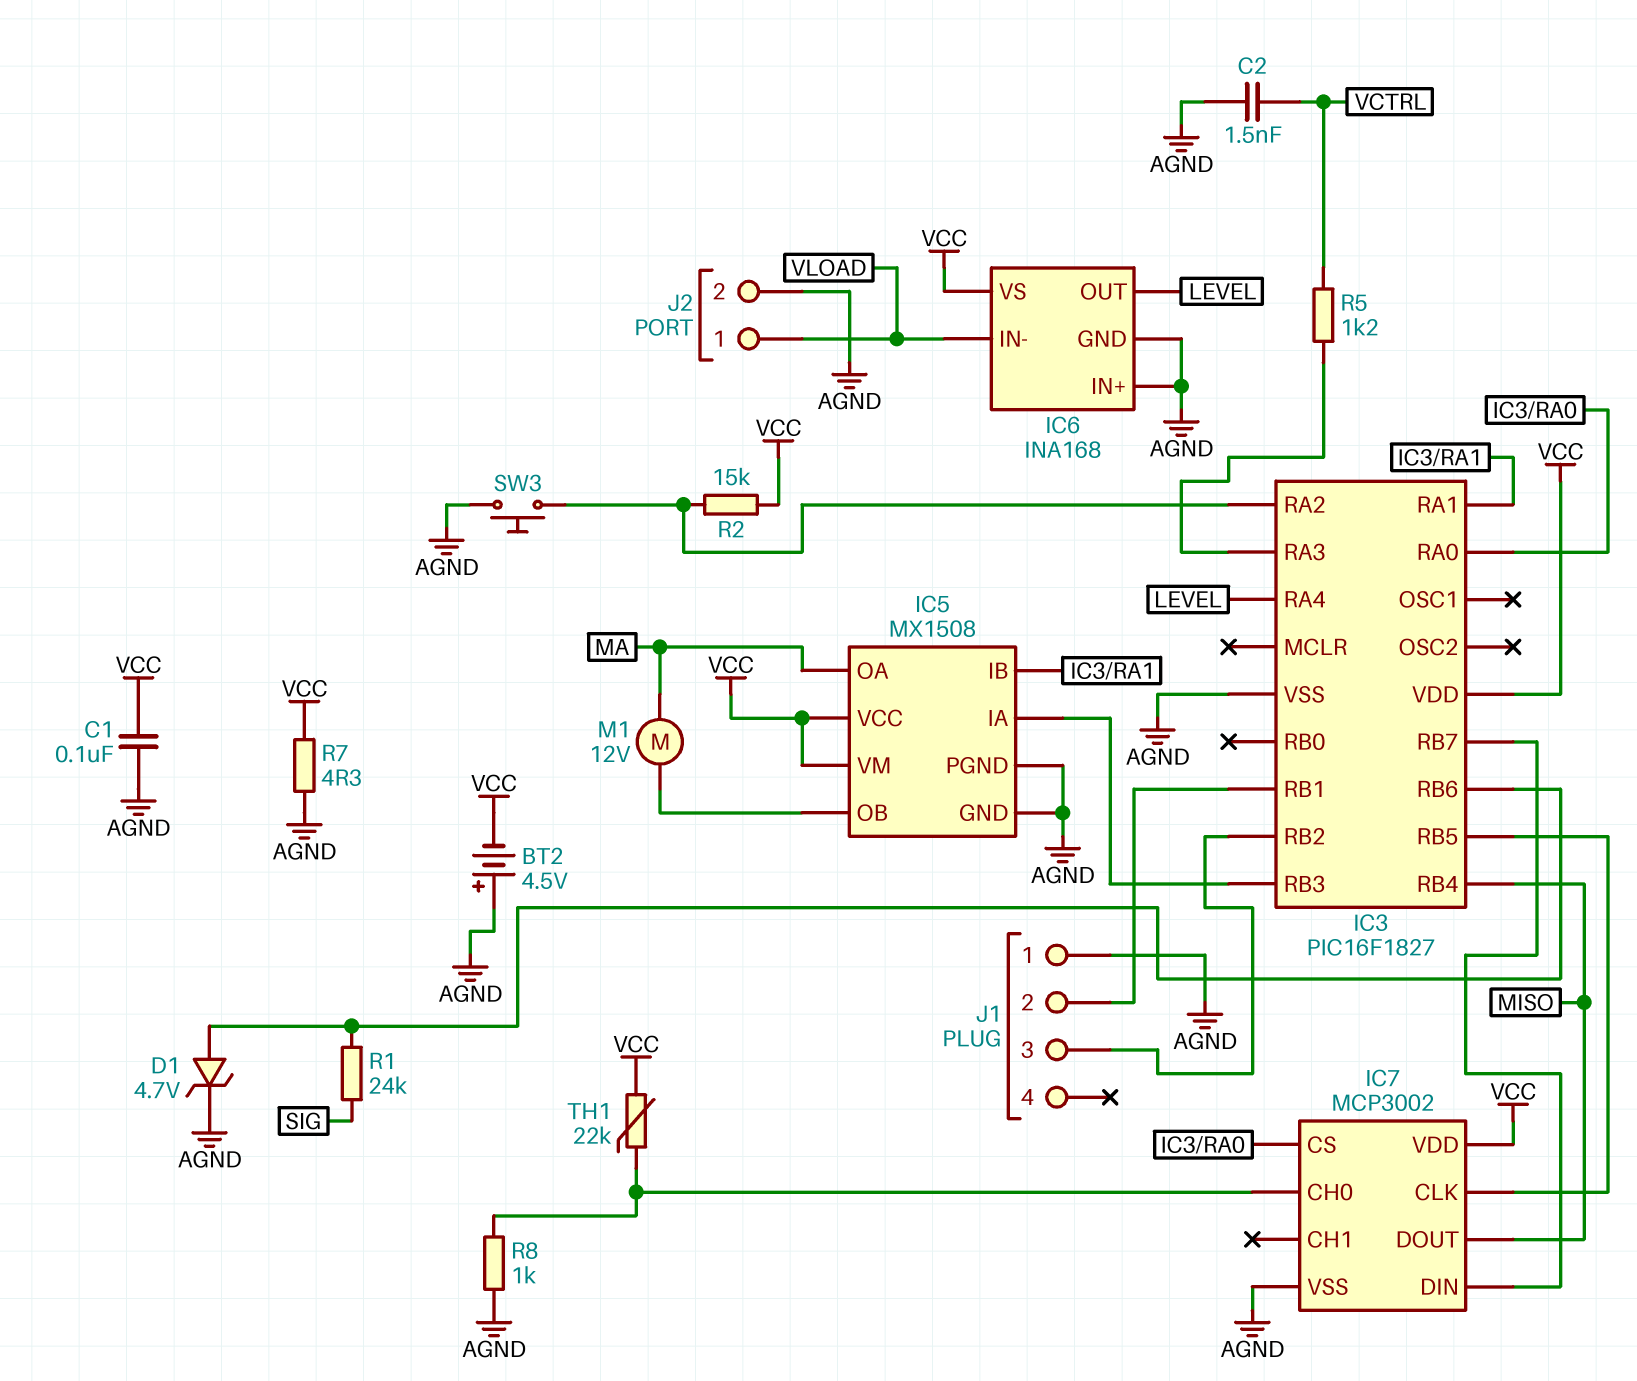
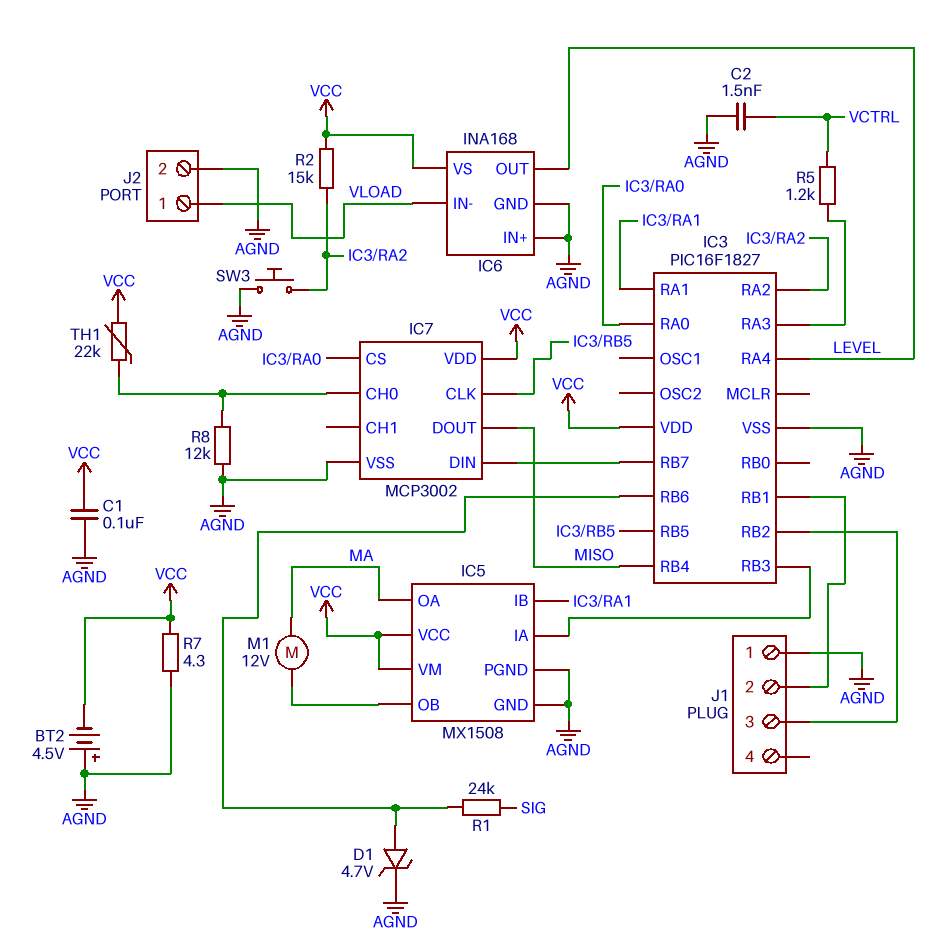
R8: 1k (AGND, IC7/CH0) -> 12k (AGND, IC7/CH0)

